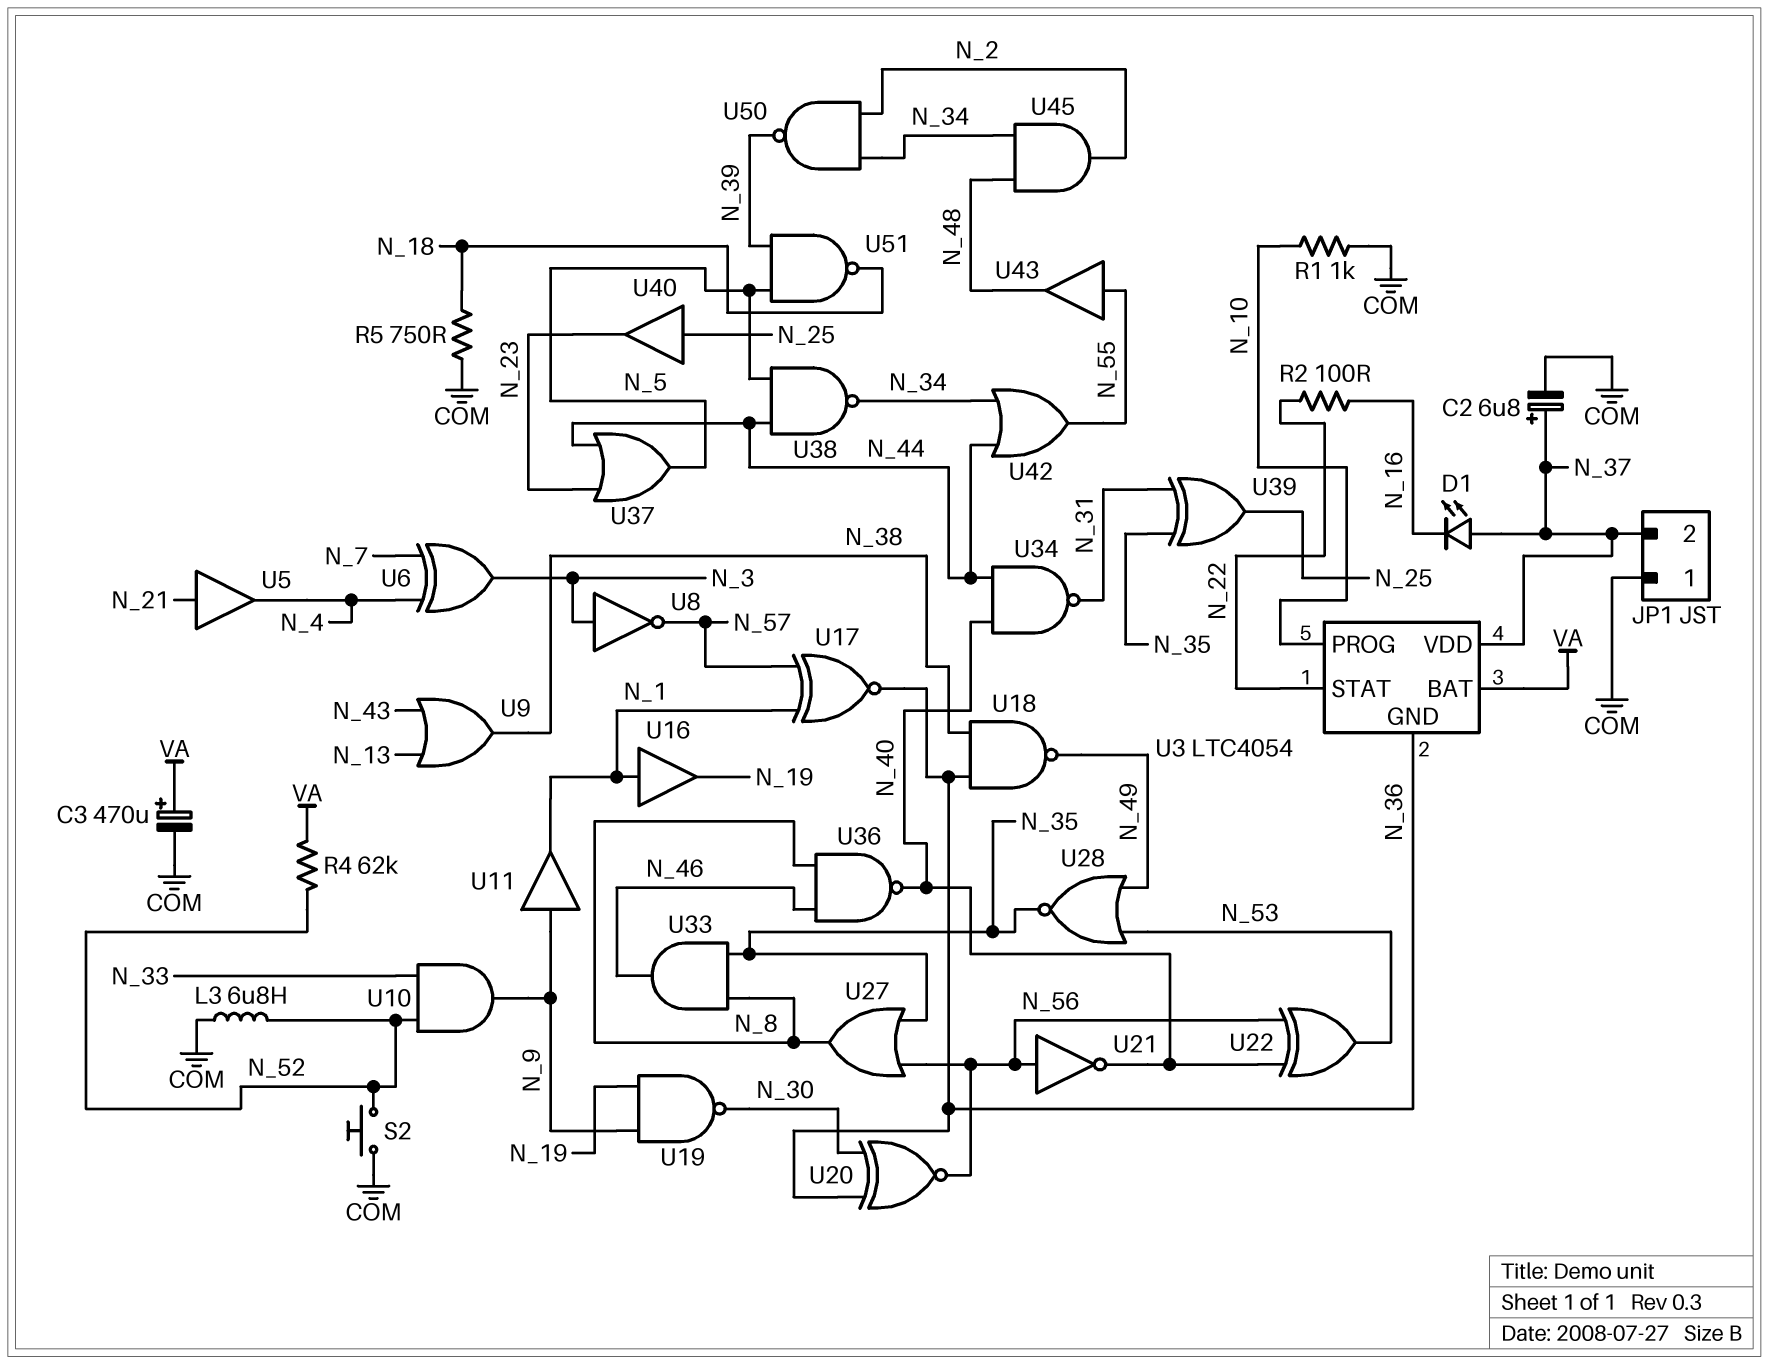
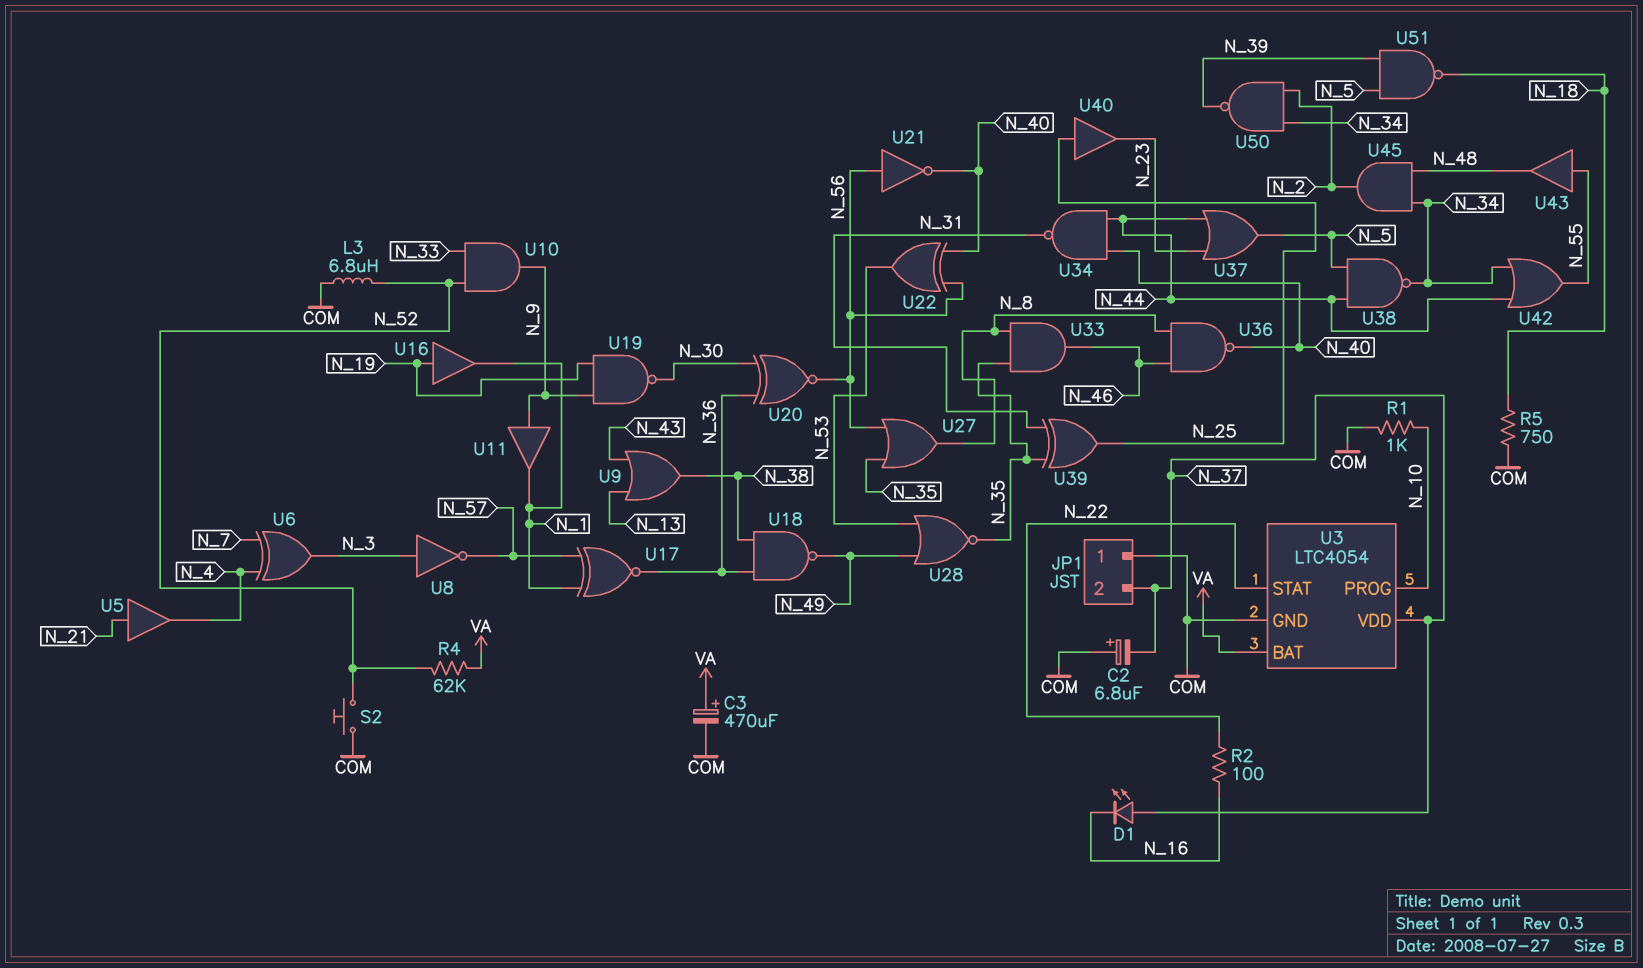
C2: 6.8uF (plus N_37, minus COM) -> 6.8uF (plus COM, minus N_37)
U3 pin GND: N_36 -> COM
U16: buffer (in N_1, out N_19) -> buffer (in N_19, out N_1)

